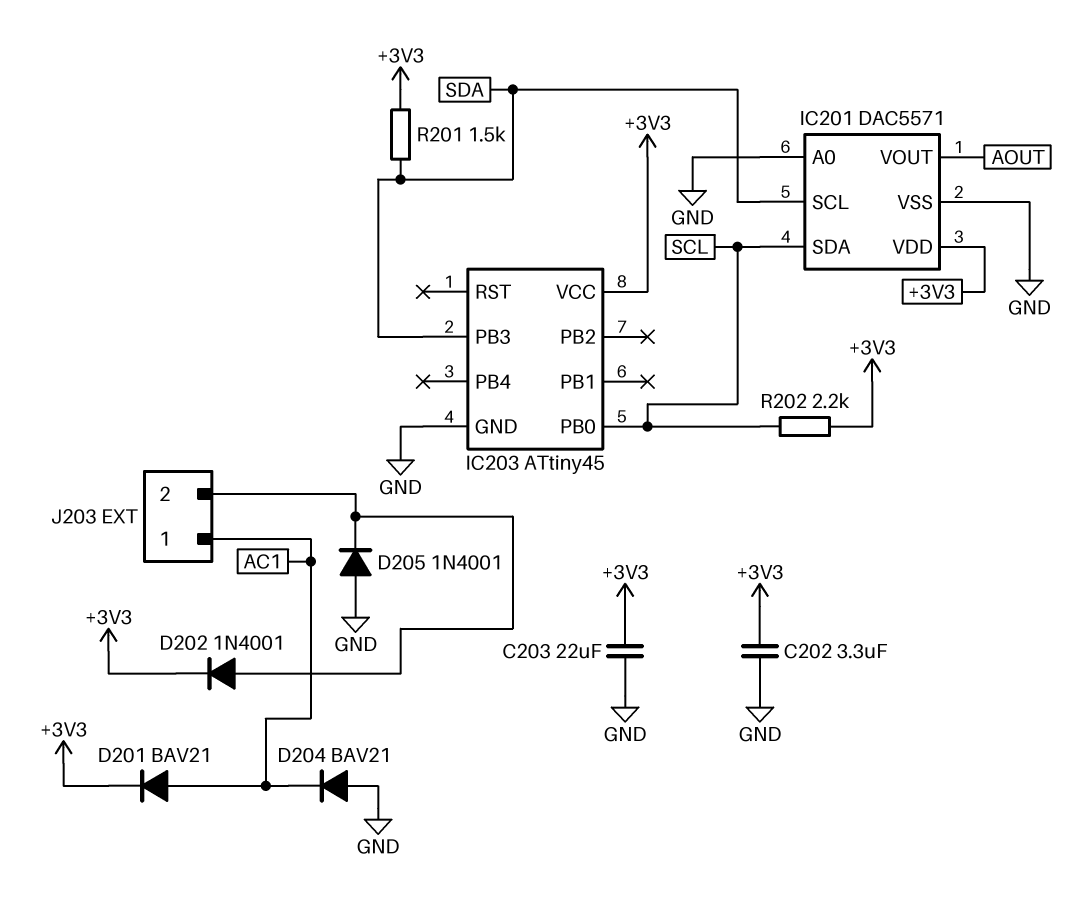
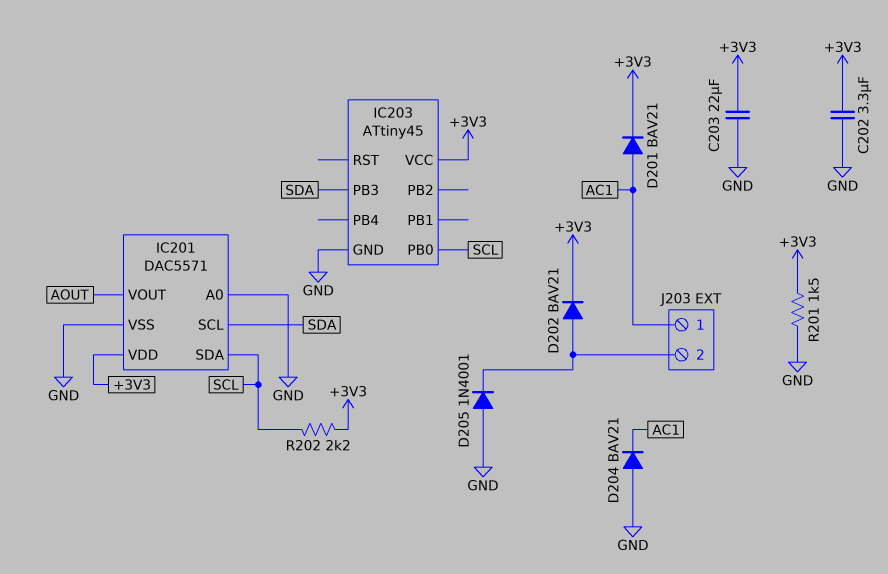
D202: diode 1N4001 (A J203/2, K +3V3) -> diode BAV21 (A J203/2, K +3V3)
R201: 1.5k (+3V3, SDA) -> 1.5k (+3V3, GND)

